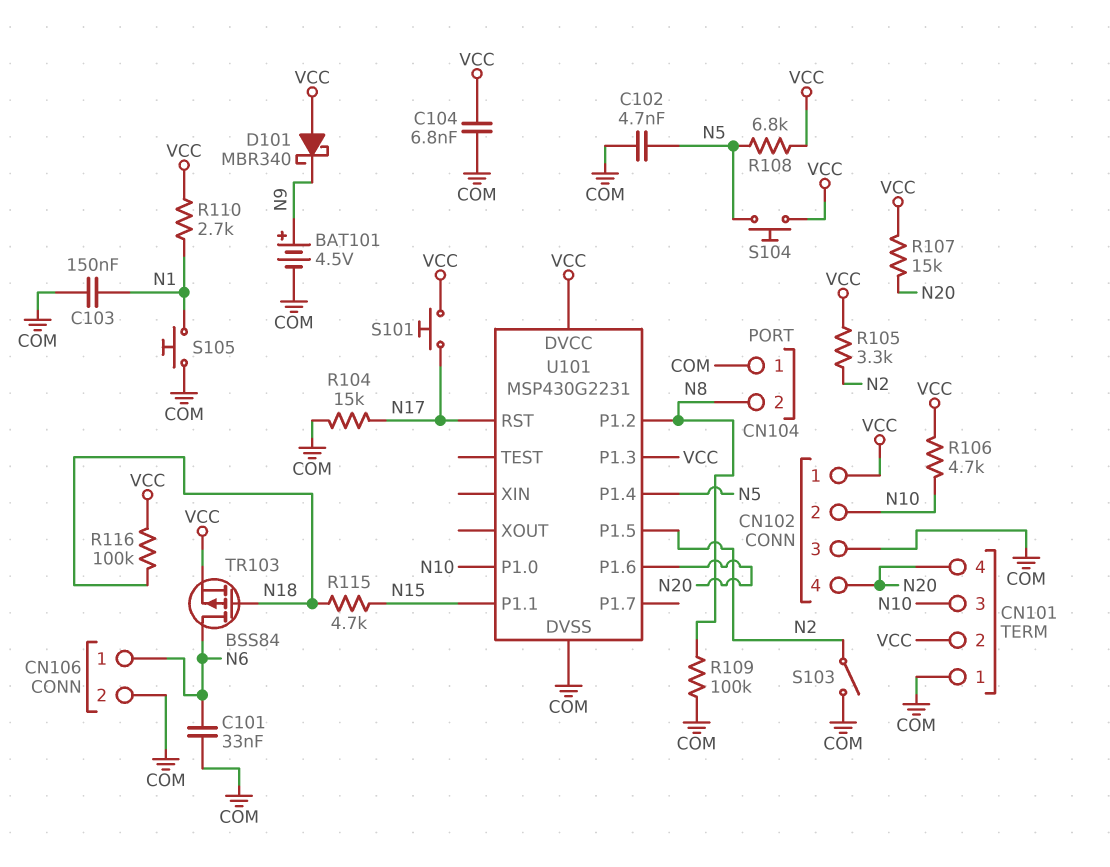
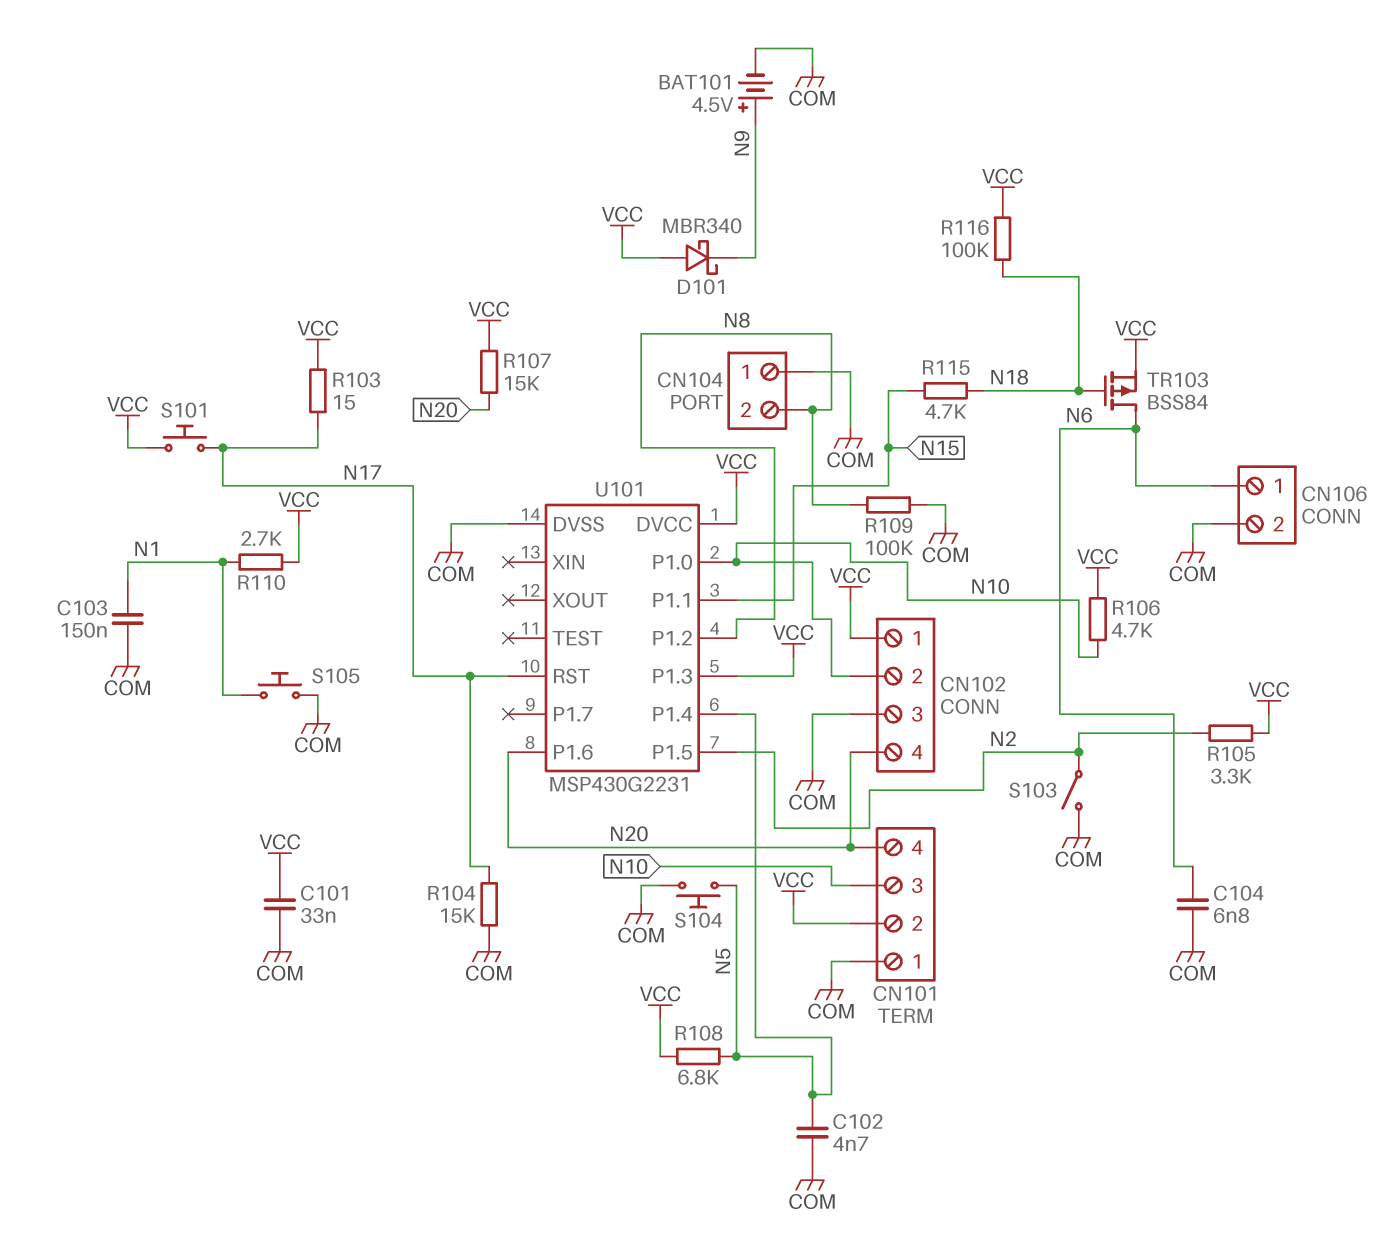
C101: 33nF (COM, N6) -> 33nF (COM, VCC)
C104: 6.8nF (COM, VCC) -> 6.8nF (COM, N6)
R103: none -> 15 (N17, VCC)
S104: button (N5, VCC) -> button (COM, N5)

